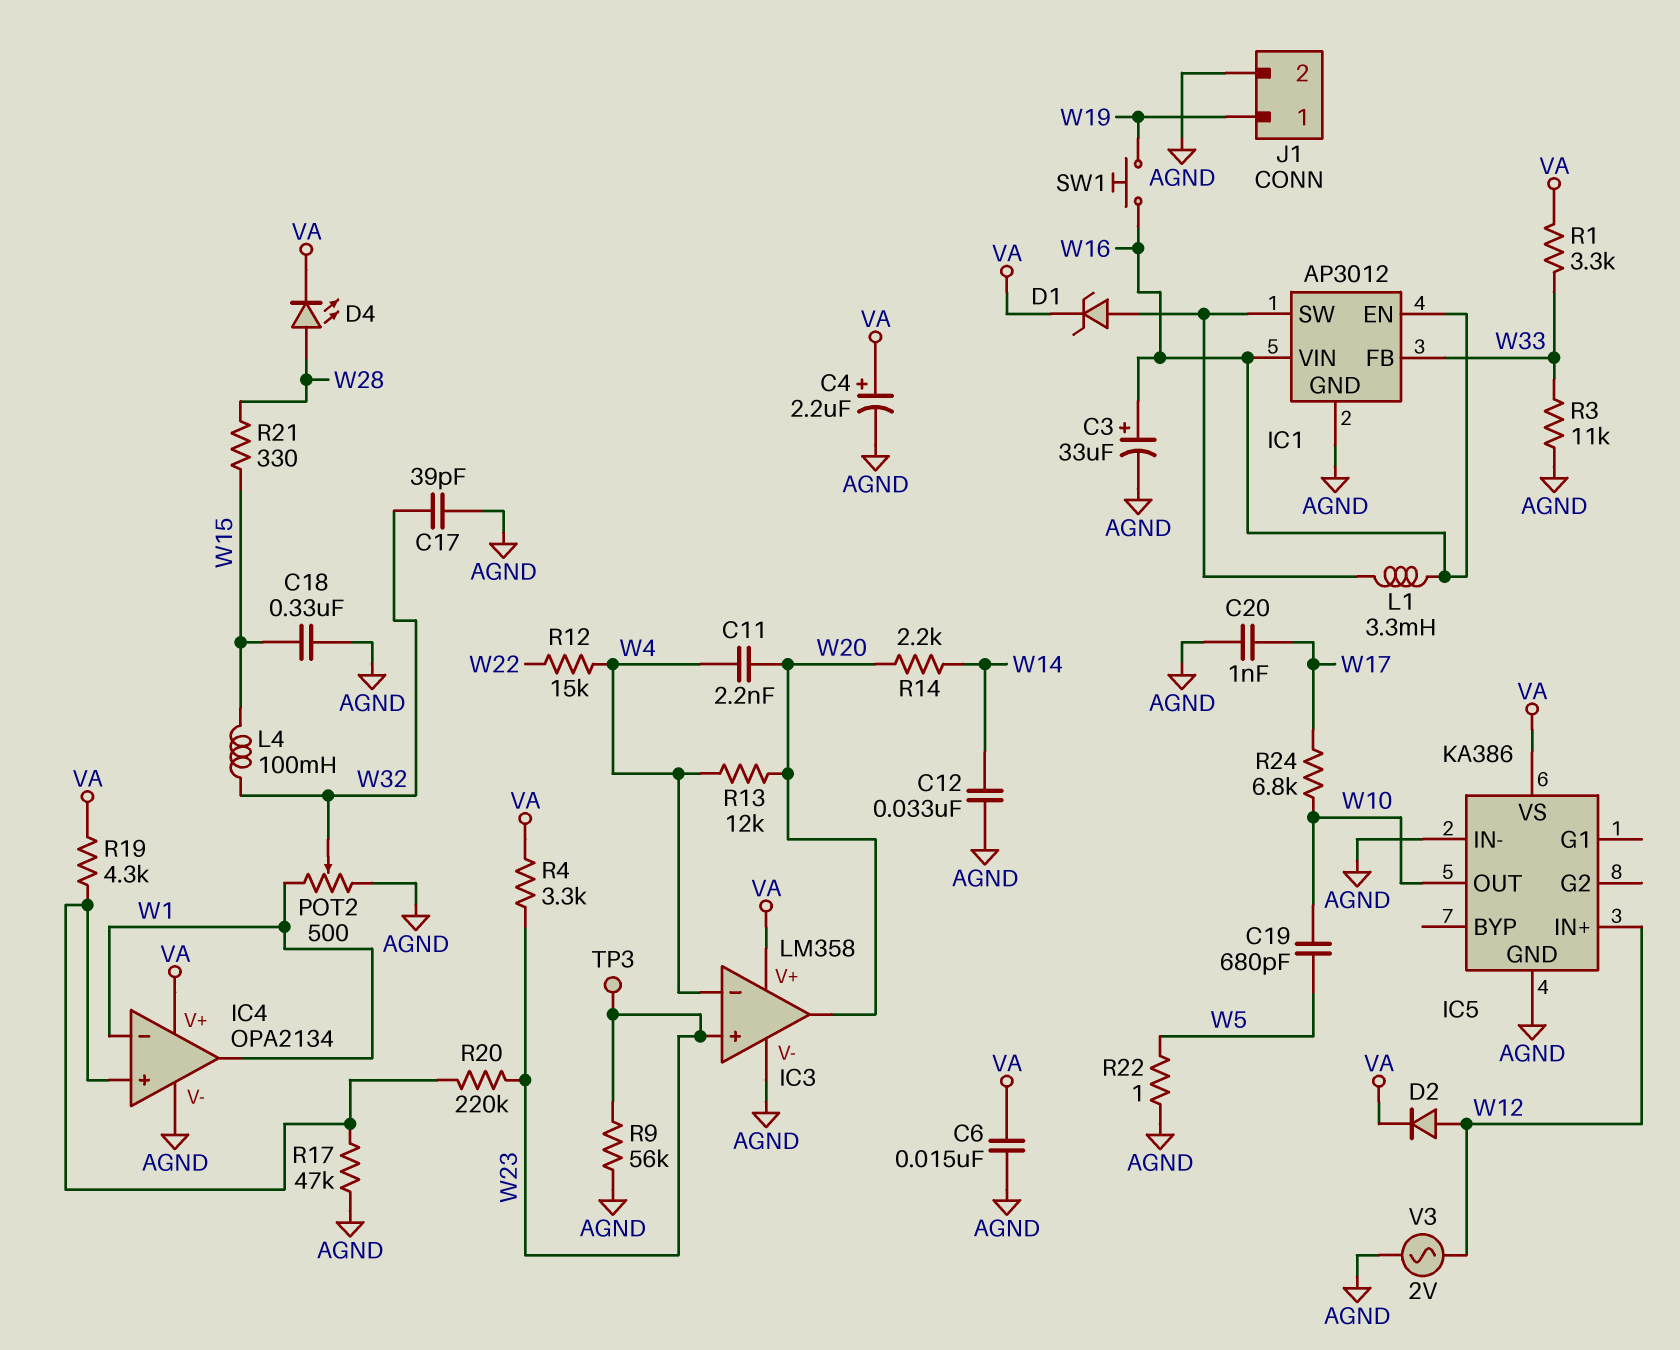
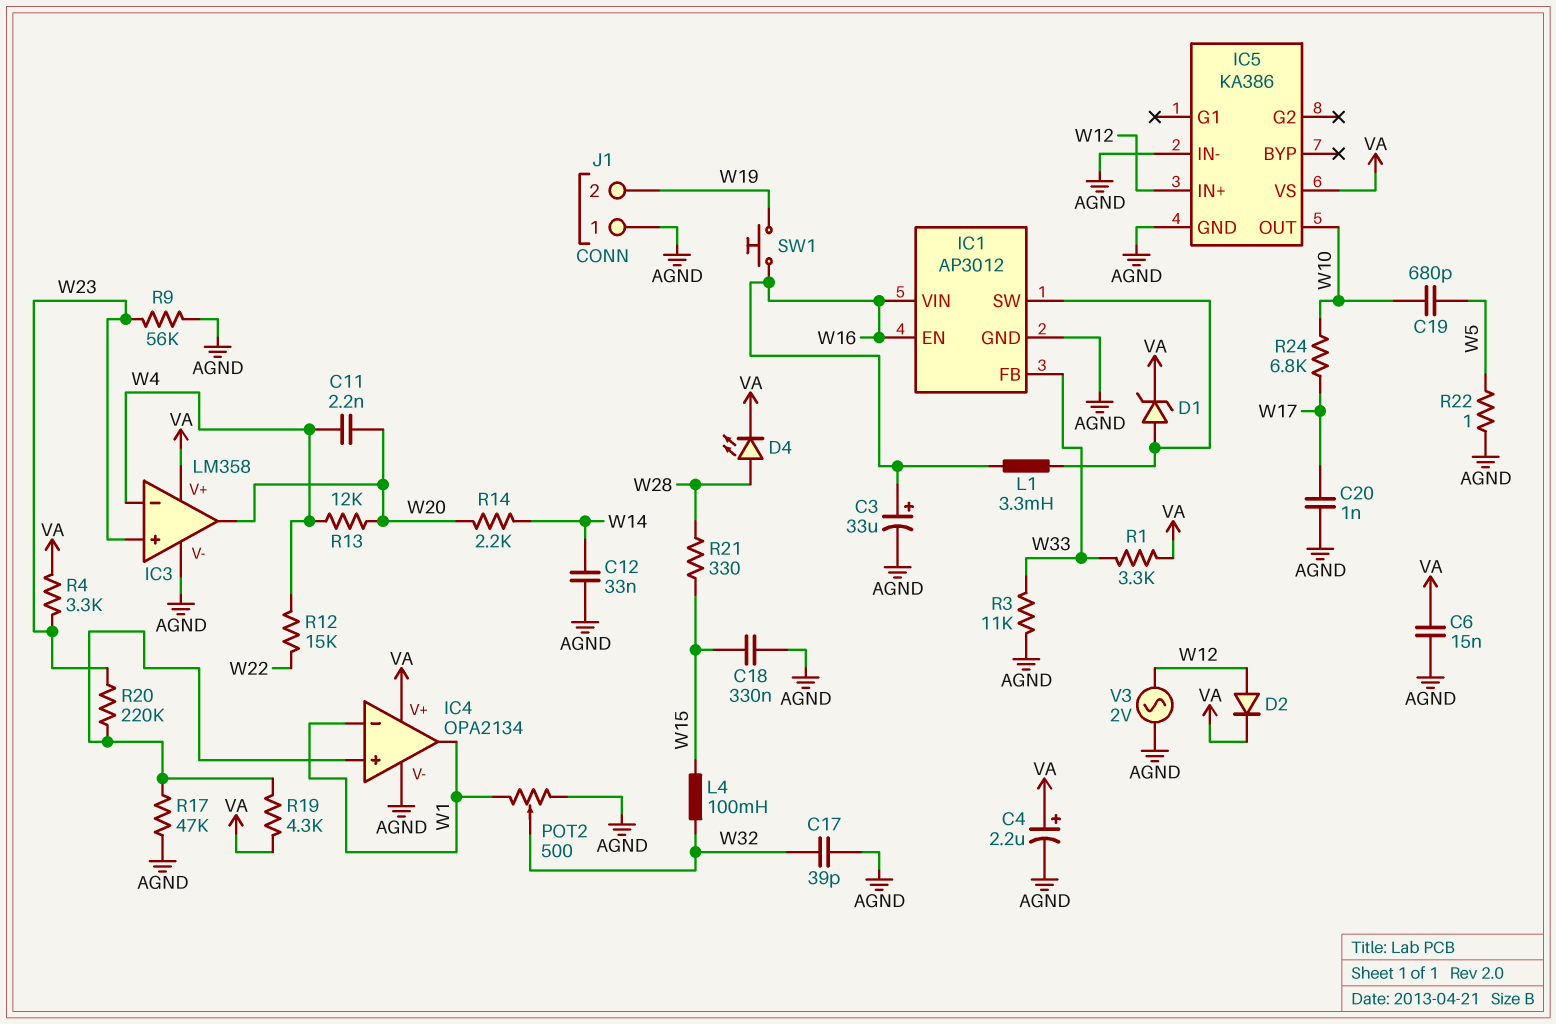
J1 pin 1: W19 -> AGND
J1 pin 2: AGND -> W19
TP3: test point (W23) -> none

